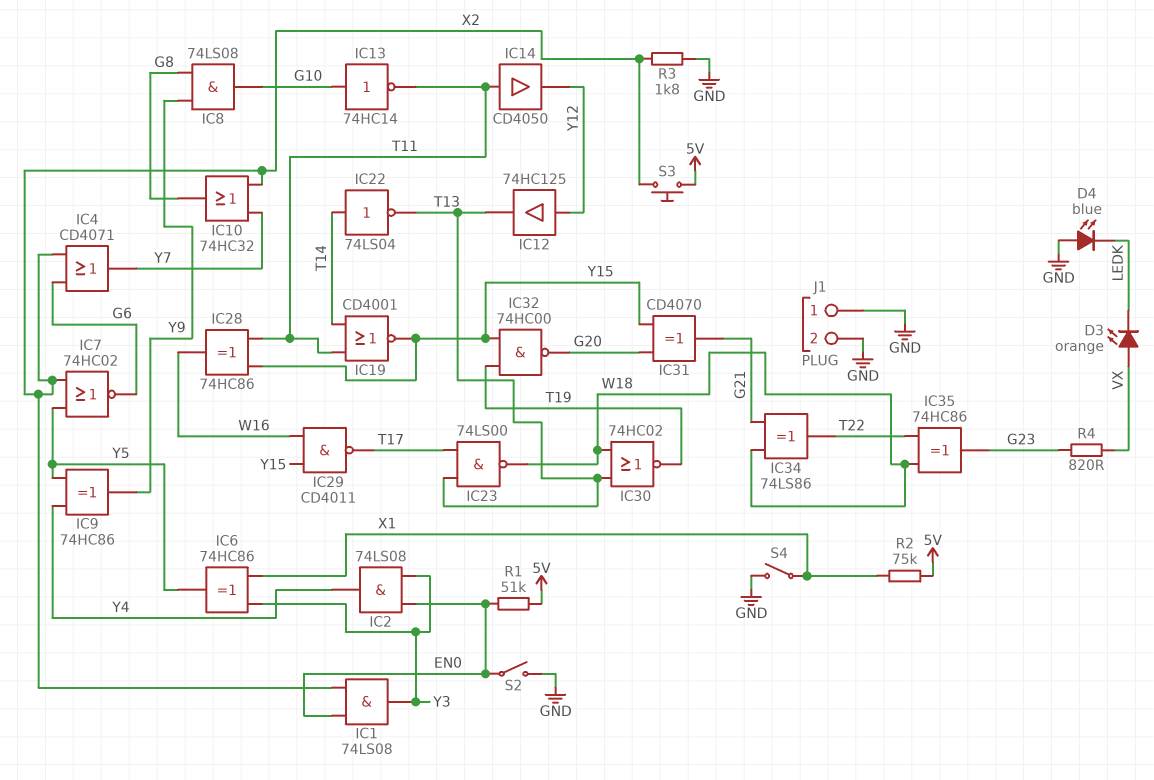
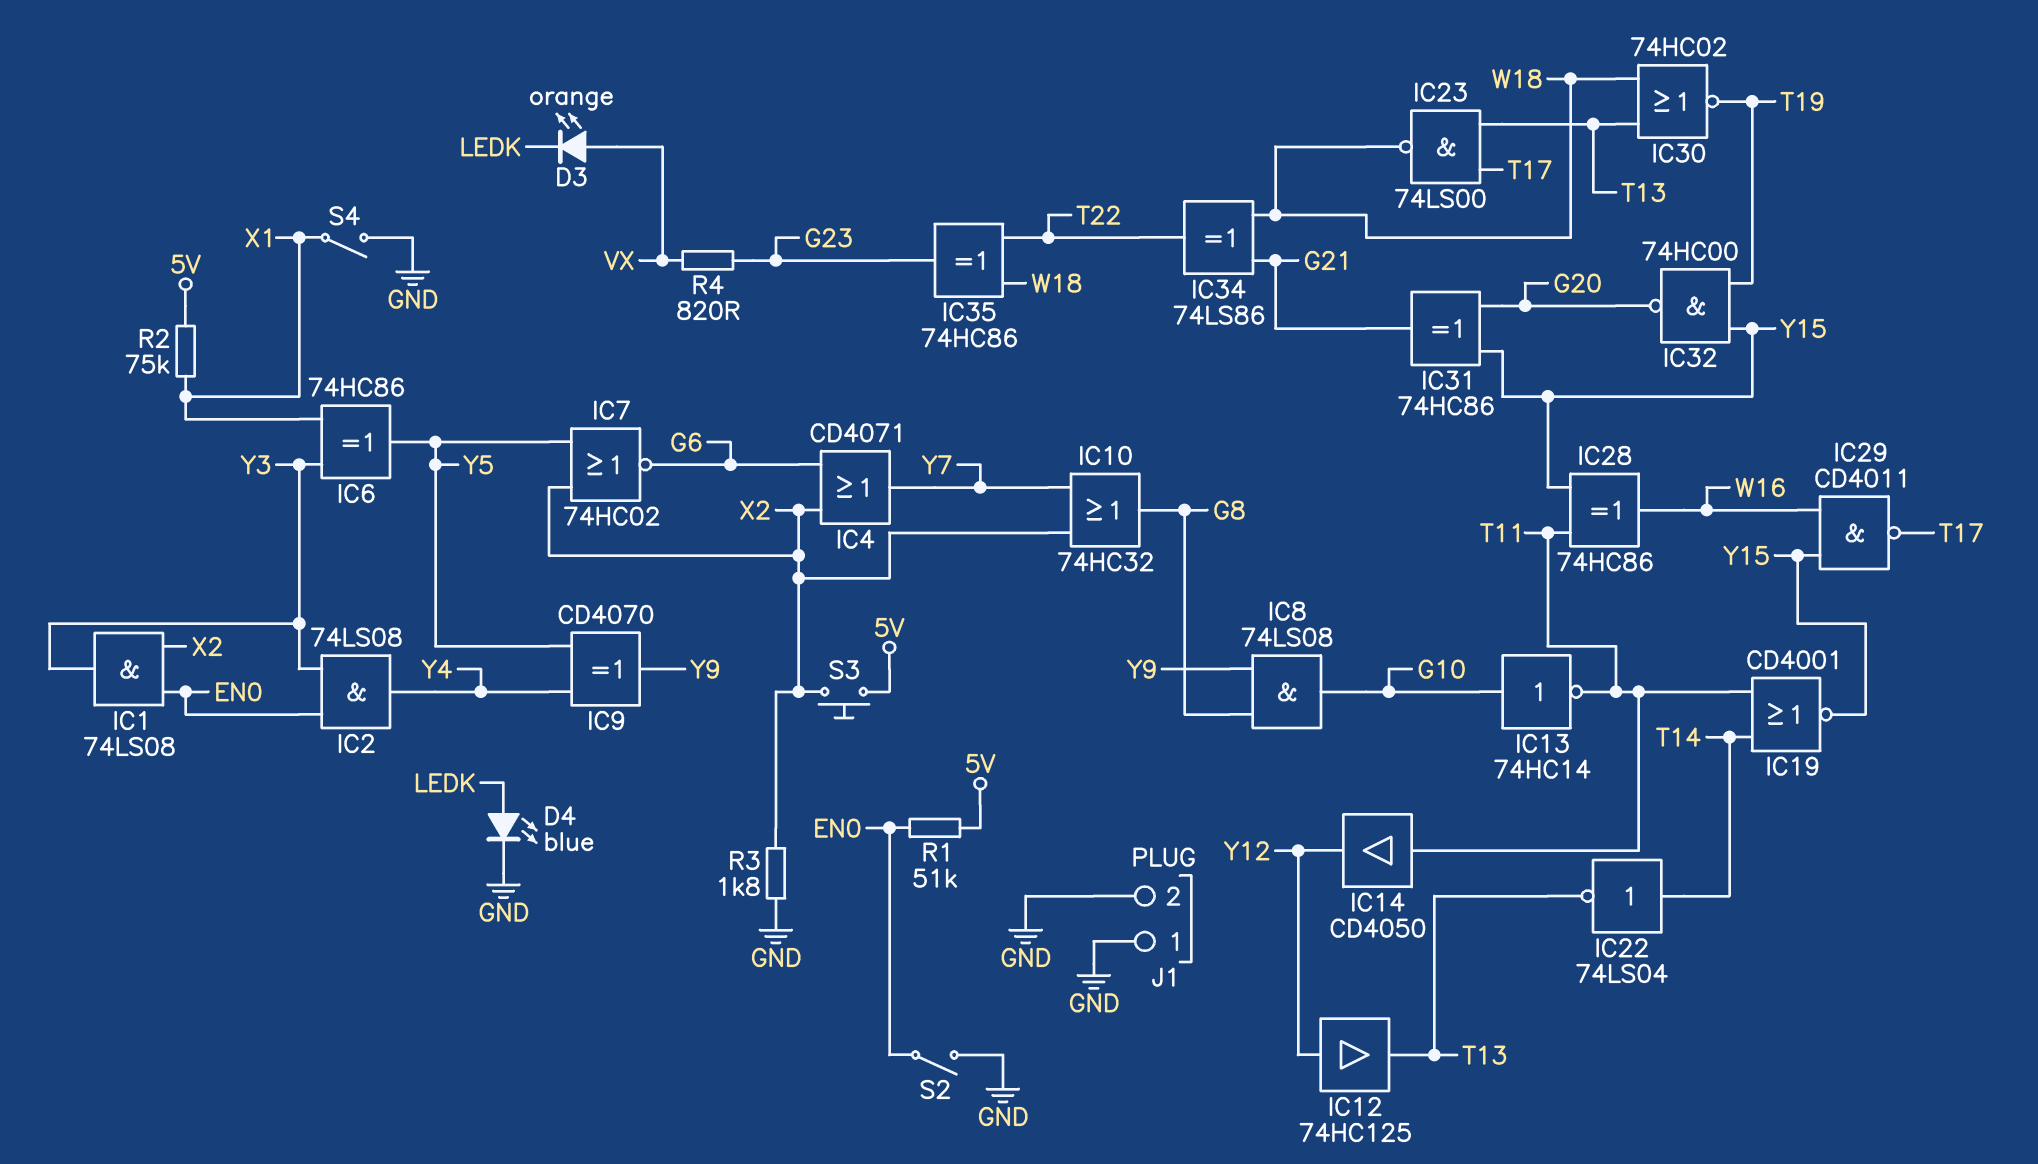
D4: LED blue (A GND, K LEDK) -> LED blue (A LEDK, K GND)
IC9: XOR 74HC86 (in Y4, in Y5, out Y9) -> XOR CD4070 (in Y4, in Y5, out Y9)
IC31: XOR CD4070 (in G20, in Y15, out G21) -> XOR 74HC86 (in G20, in Y15, out G21)

